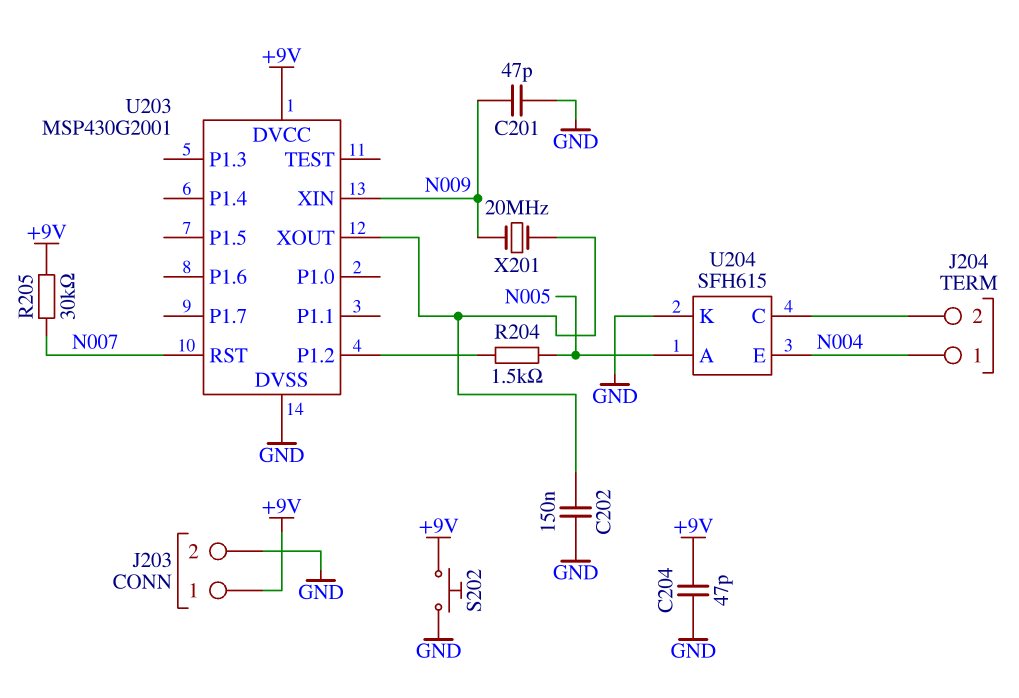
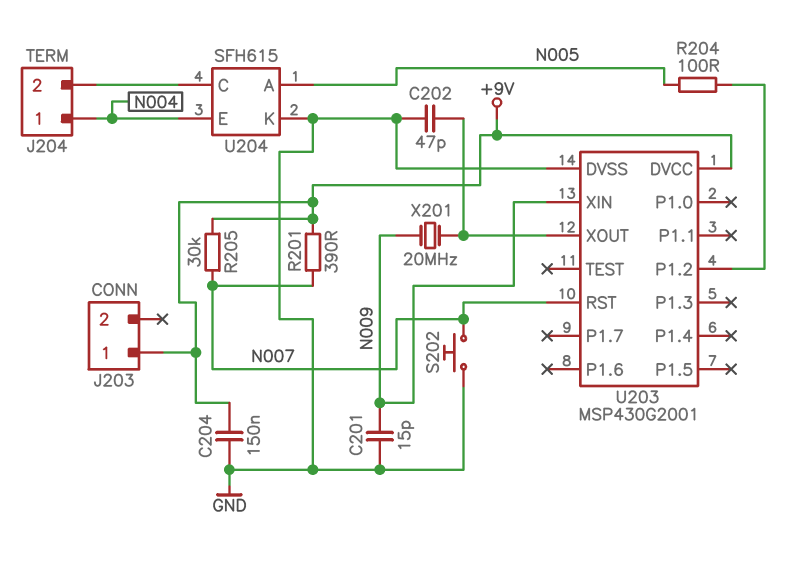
C201: 47pF (GND, N009) -> 15pF (GND, N009)
C202: 150nF (GND, U203/XOUT) -> 47pF (GND, U203/XOUT)
C204: 47pF (+9V, GND) -> 150nF (+9V, GND)
J203 pin 2: GND -> none
R201: none -> 390 (+9V, N007)
R204: 1.5k (N005, U203/P1.2) -> 100 (N005, U203/P1.2)
S202: button (+9V, GND) -> button (GND, N007)

